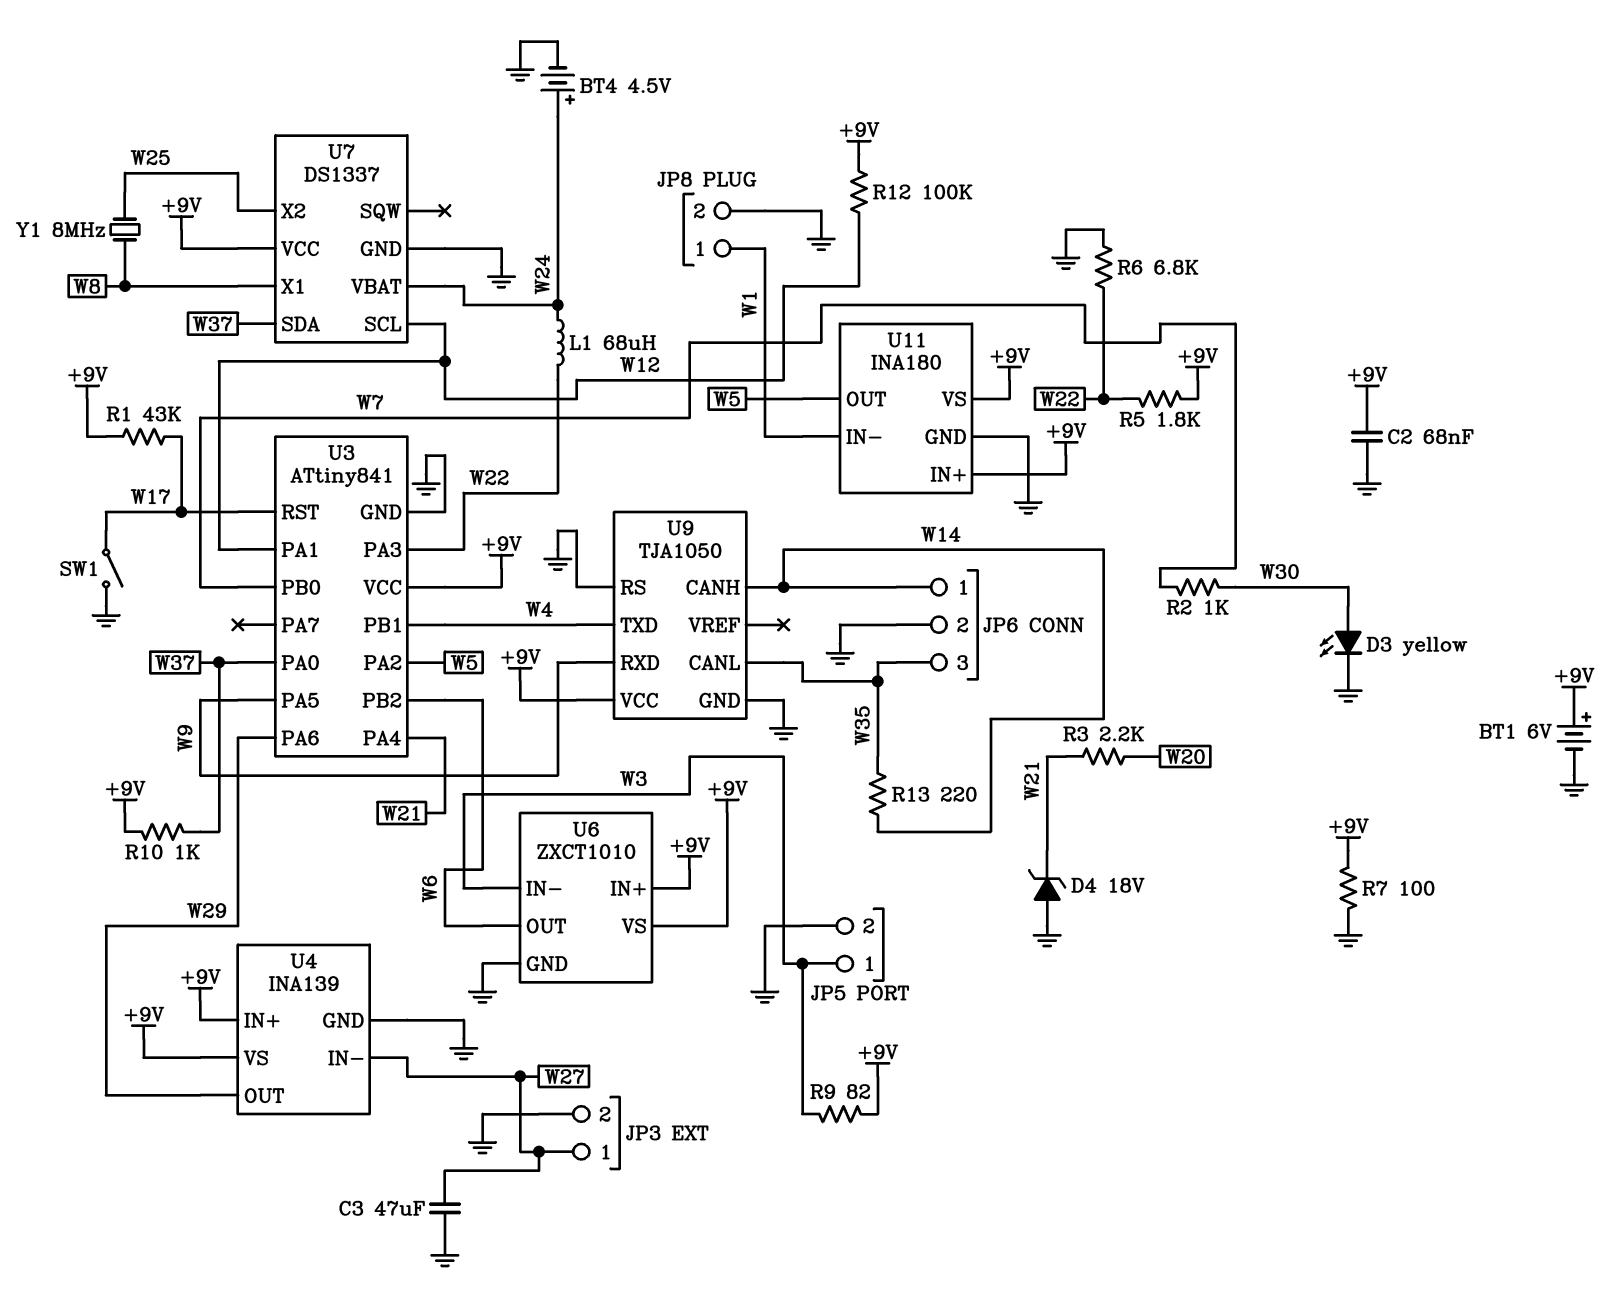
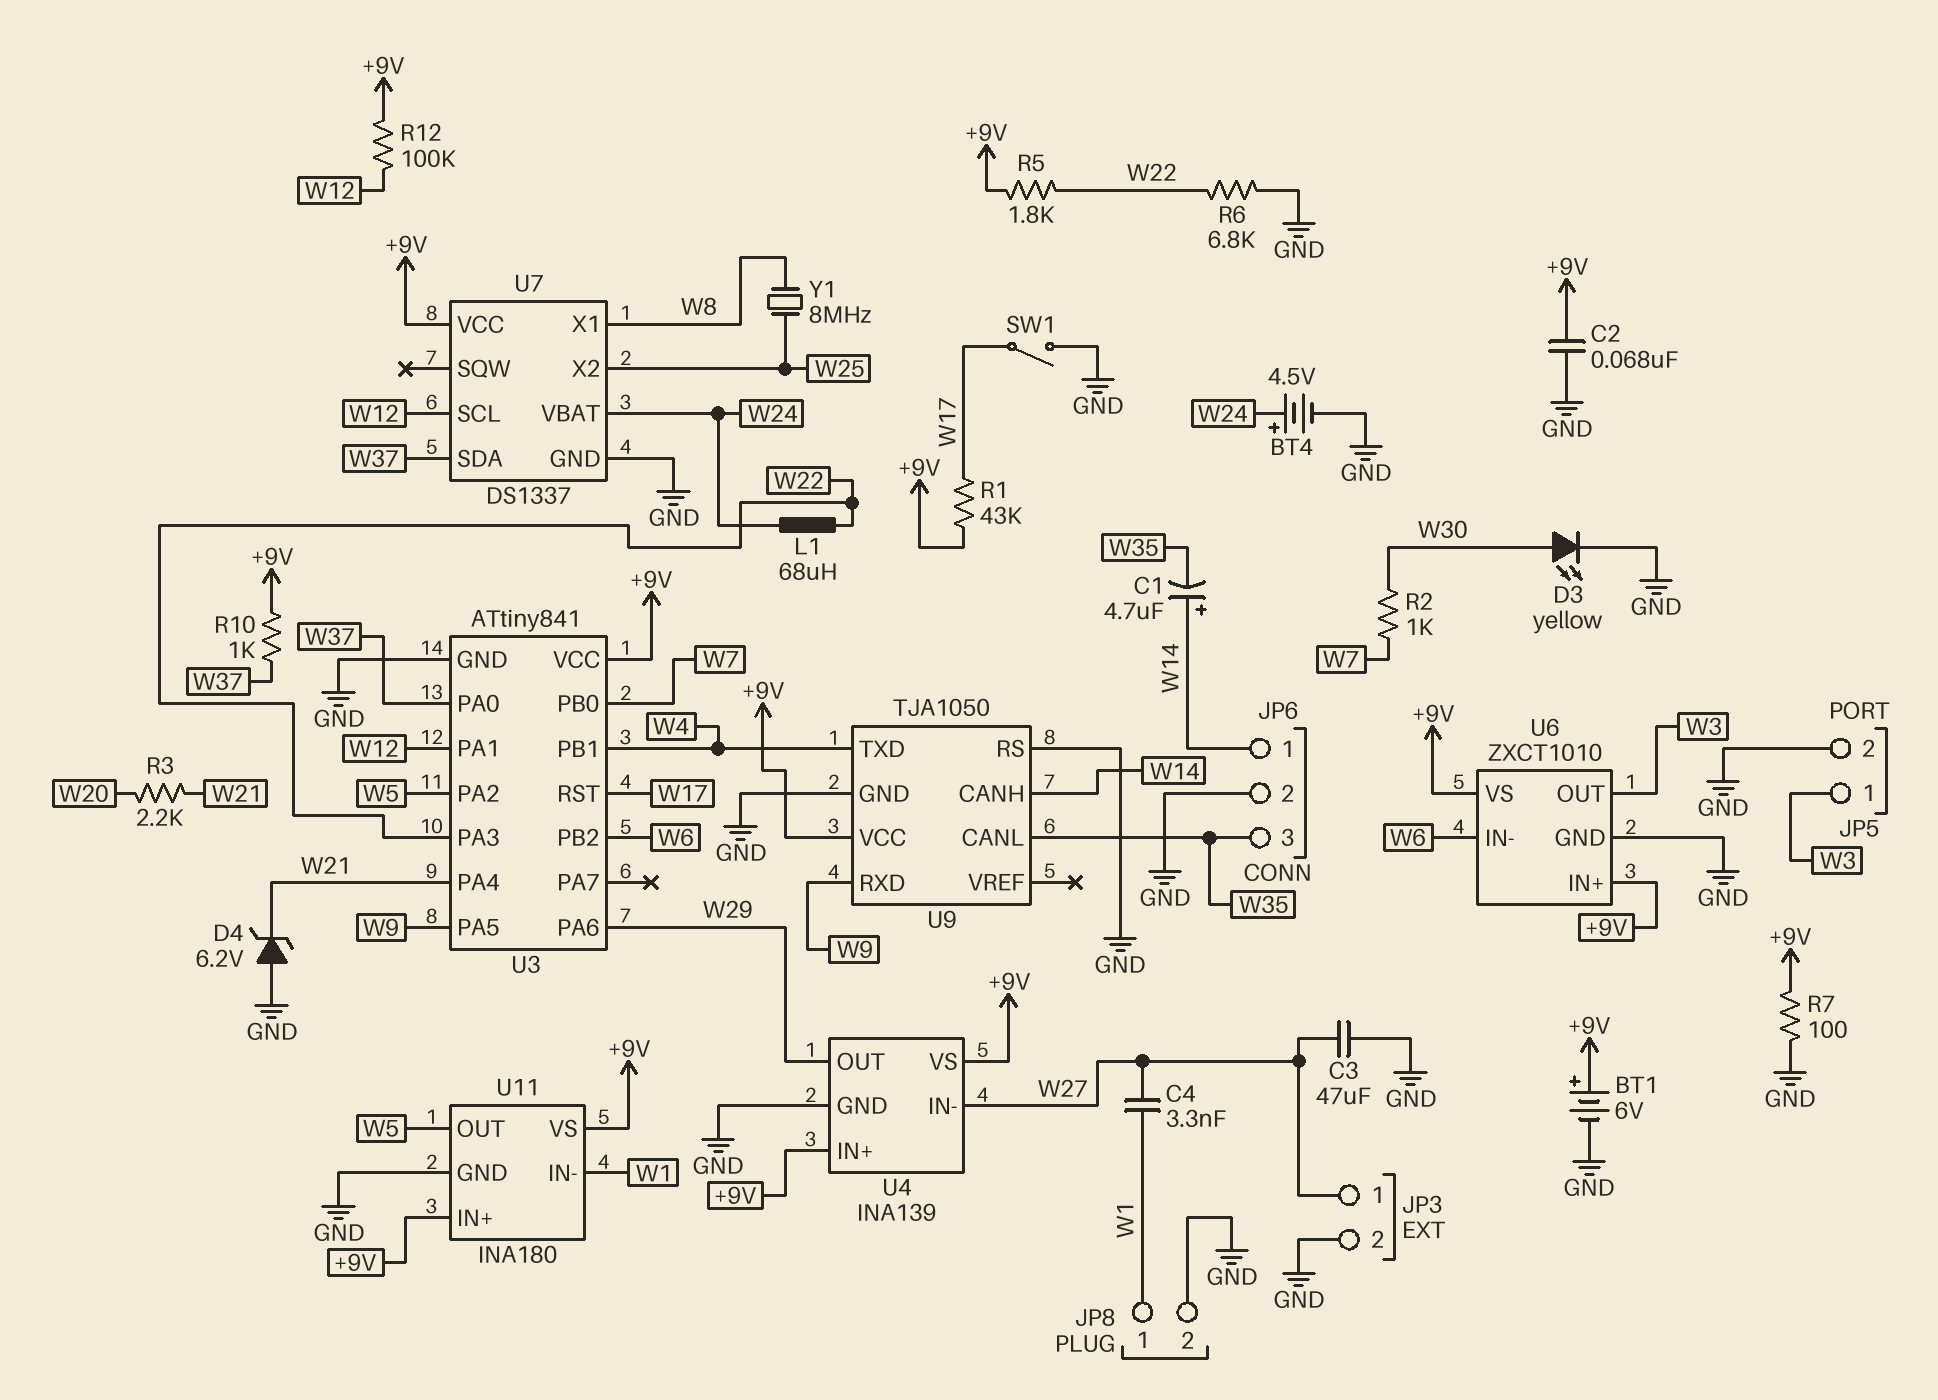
C1: none -> 4.7uF (plus W14, minus W35)
C4: none -> 3.3nF (W1, W27)
D4: zener 18V (A GND, K W21) -> zener 6.2V (A GND, K W21)
R9: 82 (+9V, W3) -> none
R13: 220 (W14, W35) -> none
U6 pin IN-: W3 -> W6
U6 pin OUT: W6 -> W3

